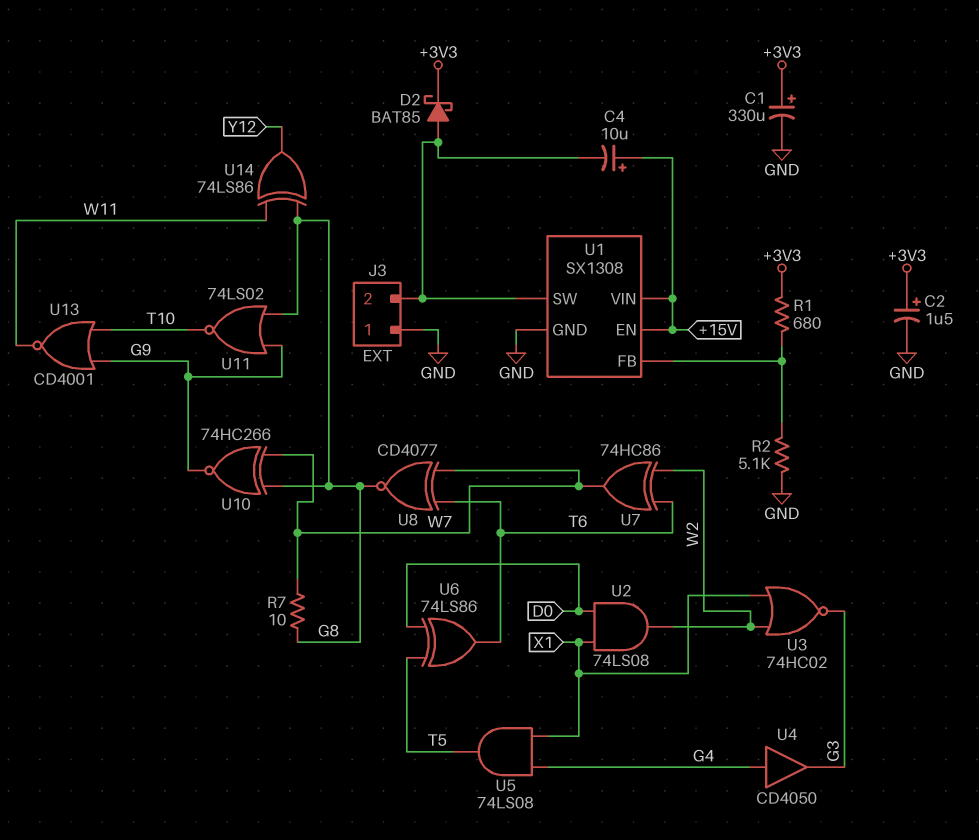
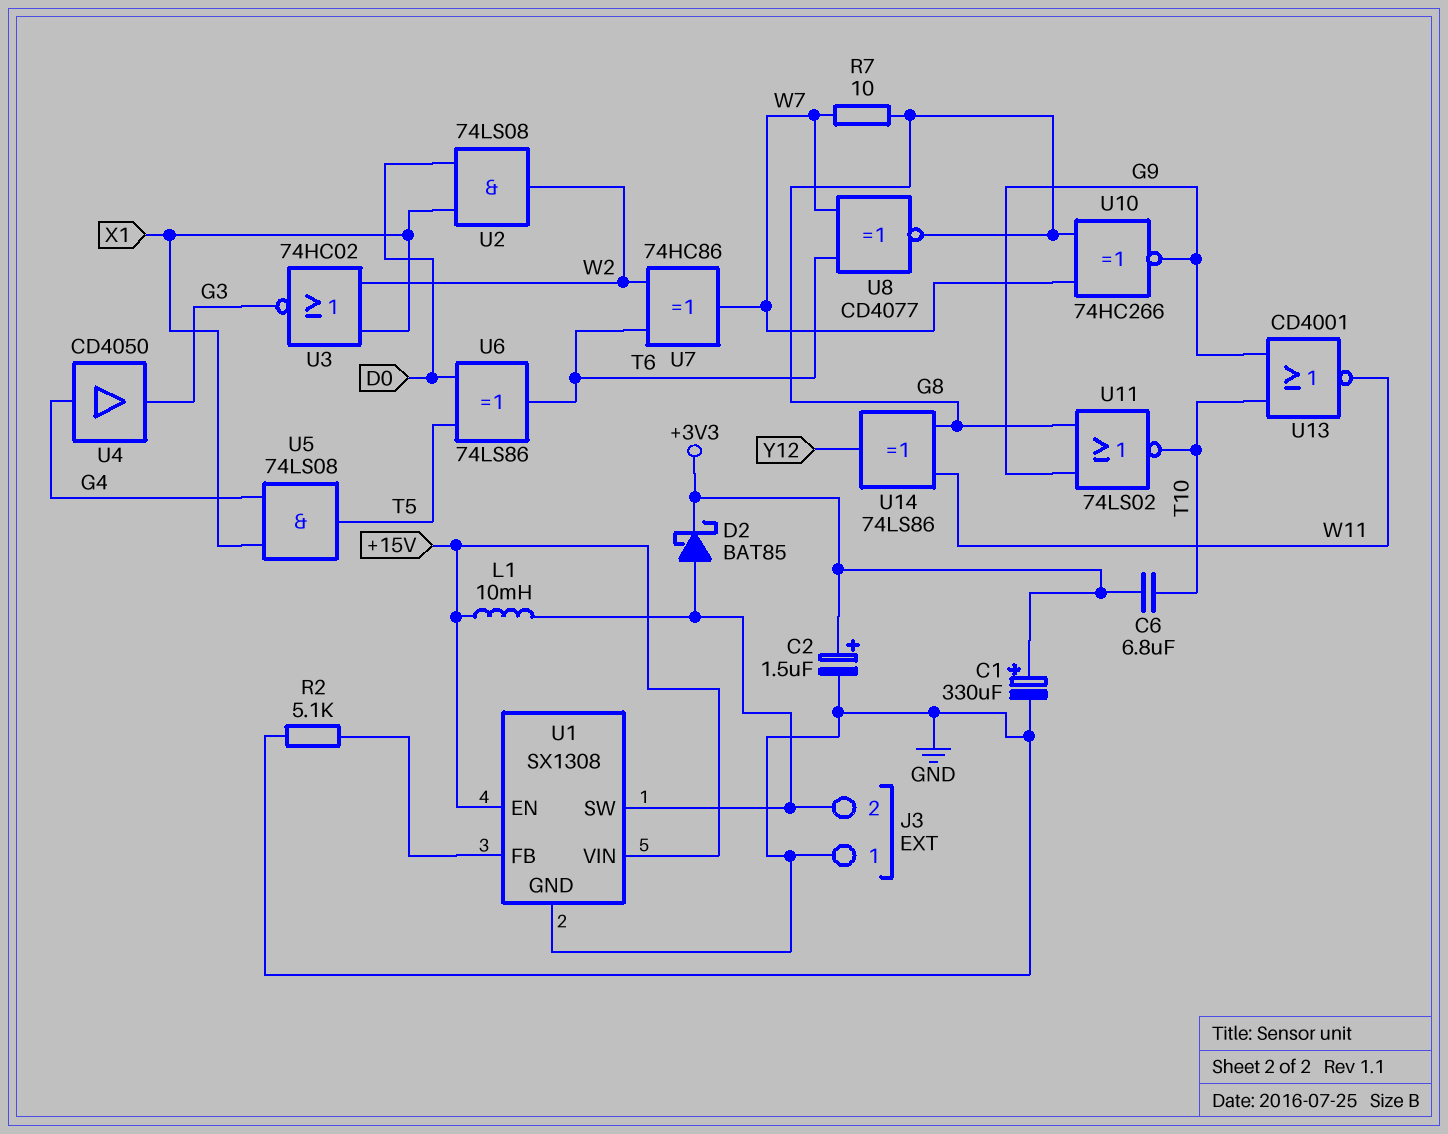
C4: 10uF (plus +15V, minus J3/2) -> none
C6: none -> 6.8uF (+3V3, T10)
L1: none -> 10mH (+15V, J3/2)
R1: 680 (+3V3, U1/FB) -> none

